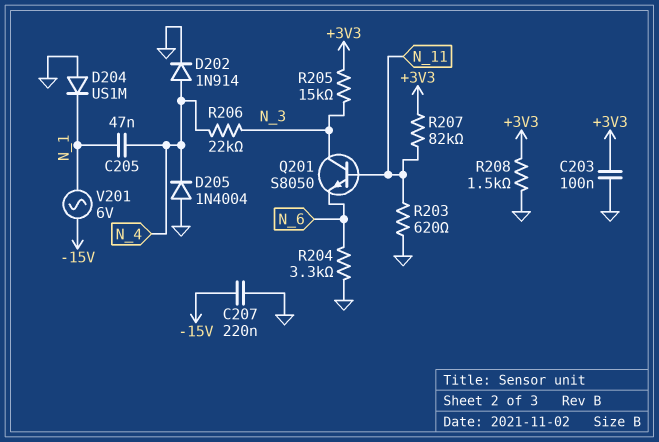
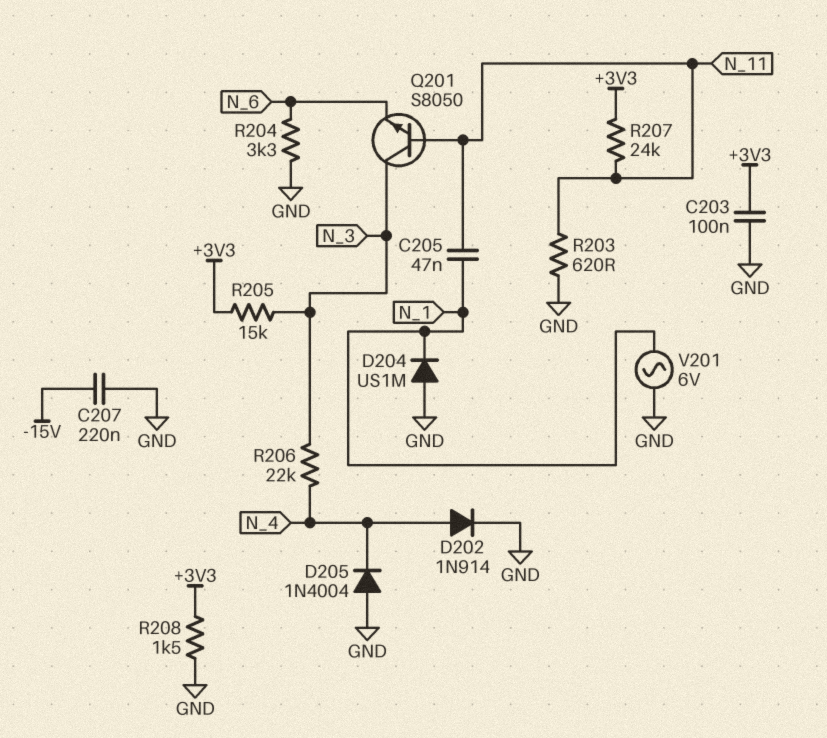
C205: 47nF (N_1, N_4) -> 47nF (N_1, N_11)
R207: 82k (+3V3, N_11) -> 24k (+3V3, N_11)
V201: AC 6V (-15V, N_1) -> AC 6V (GND, N_1)

